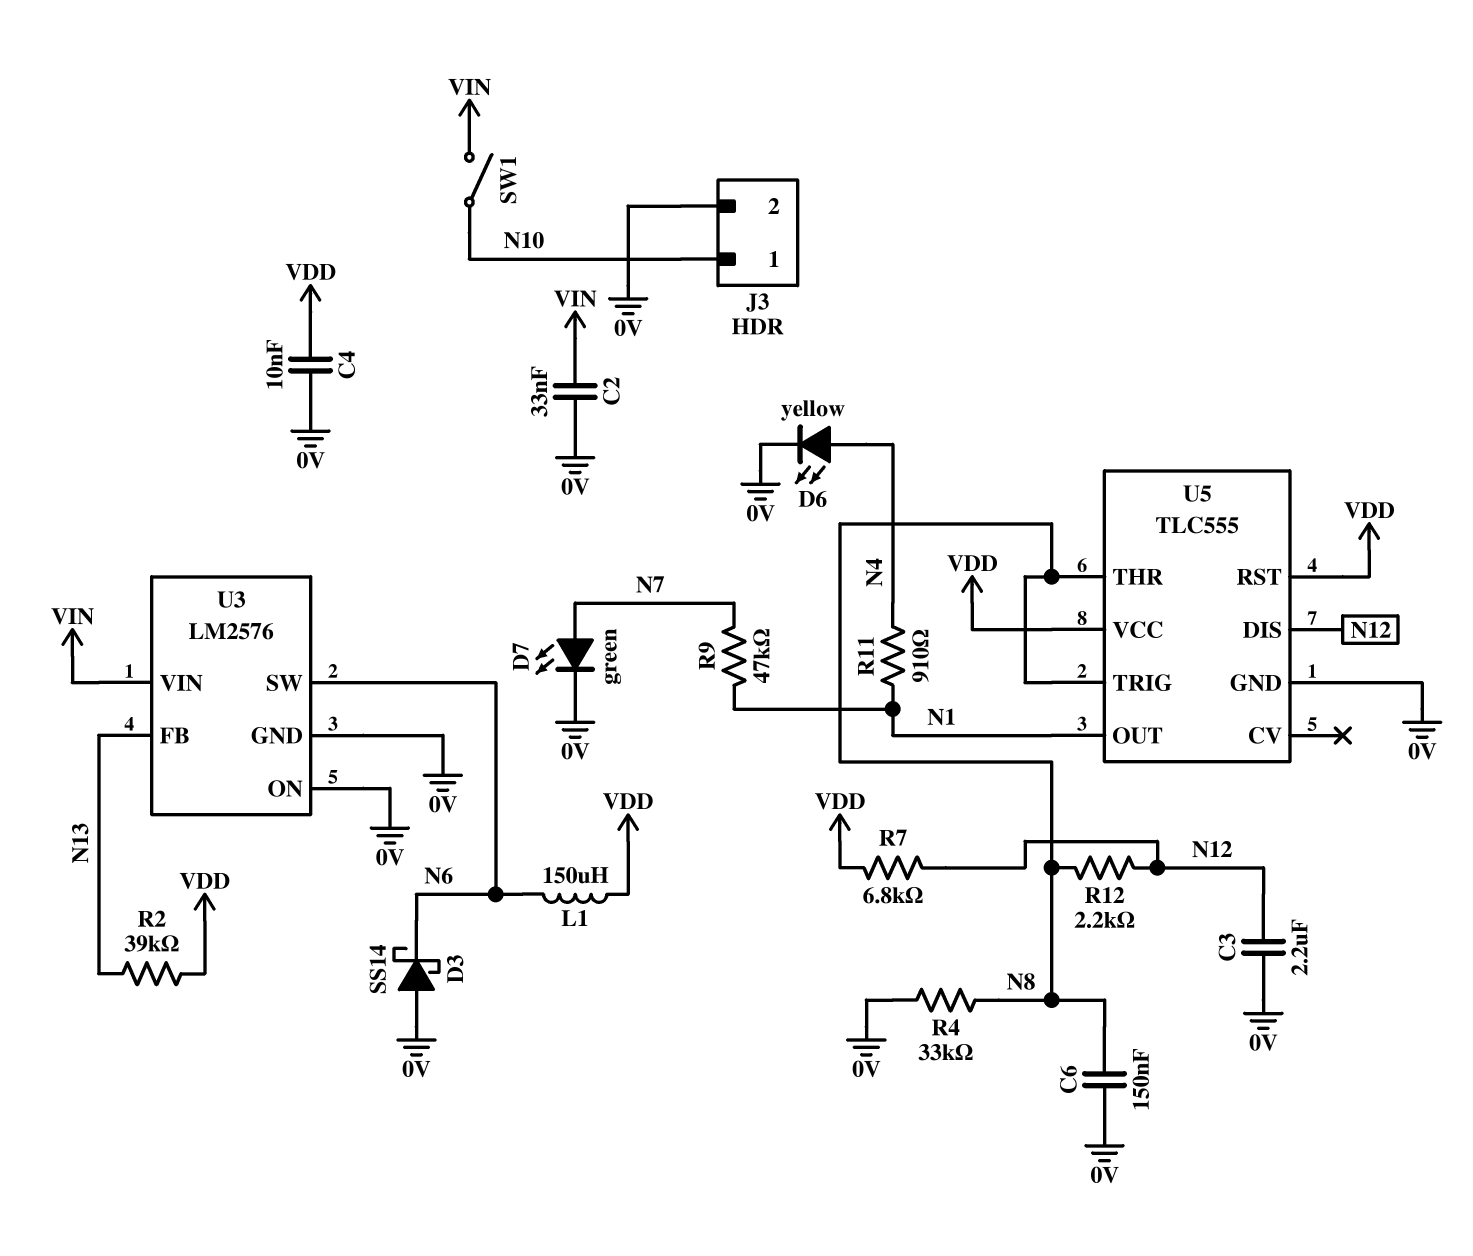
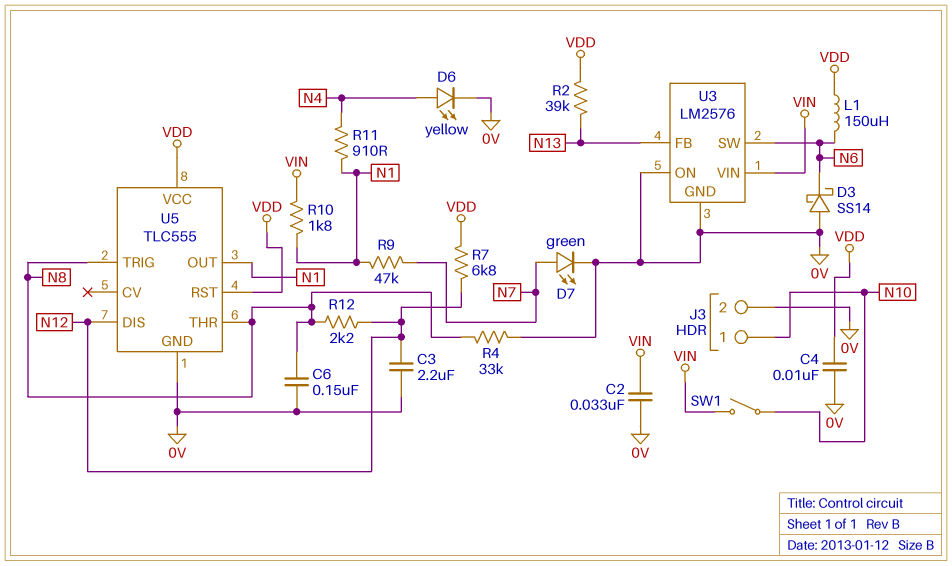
R10: none -> 1.8k (N1, VIN)

